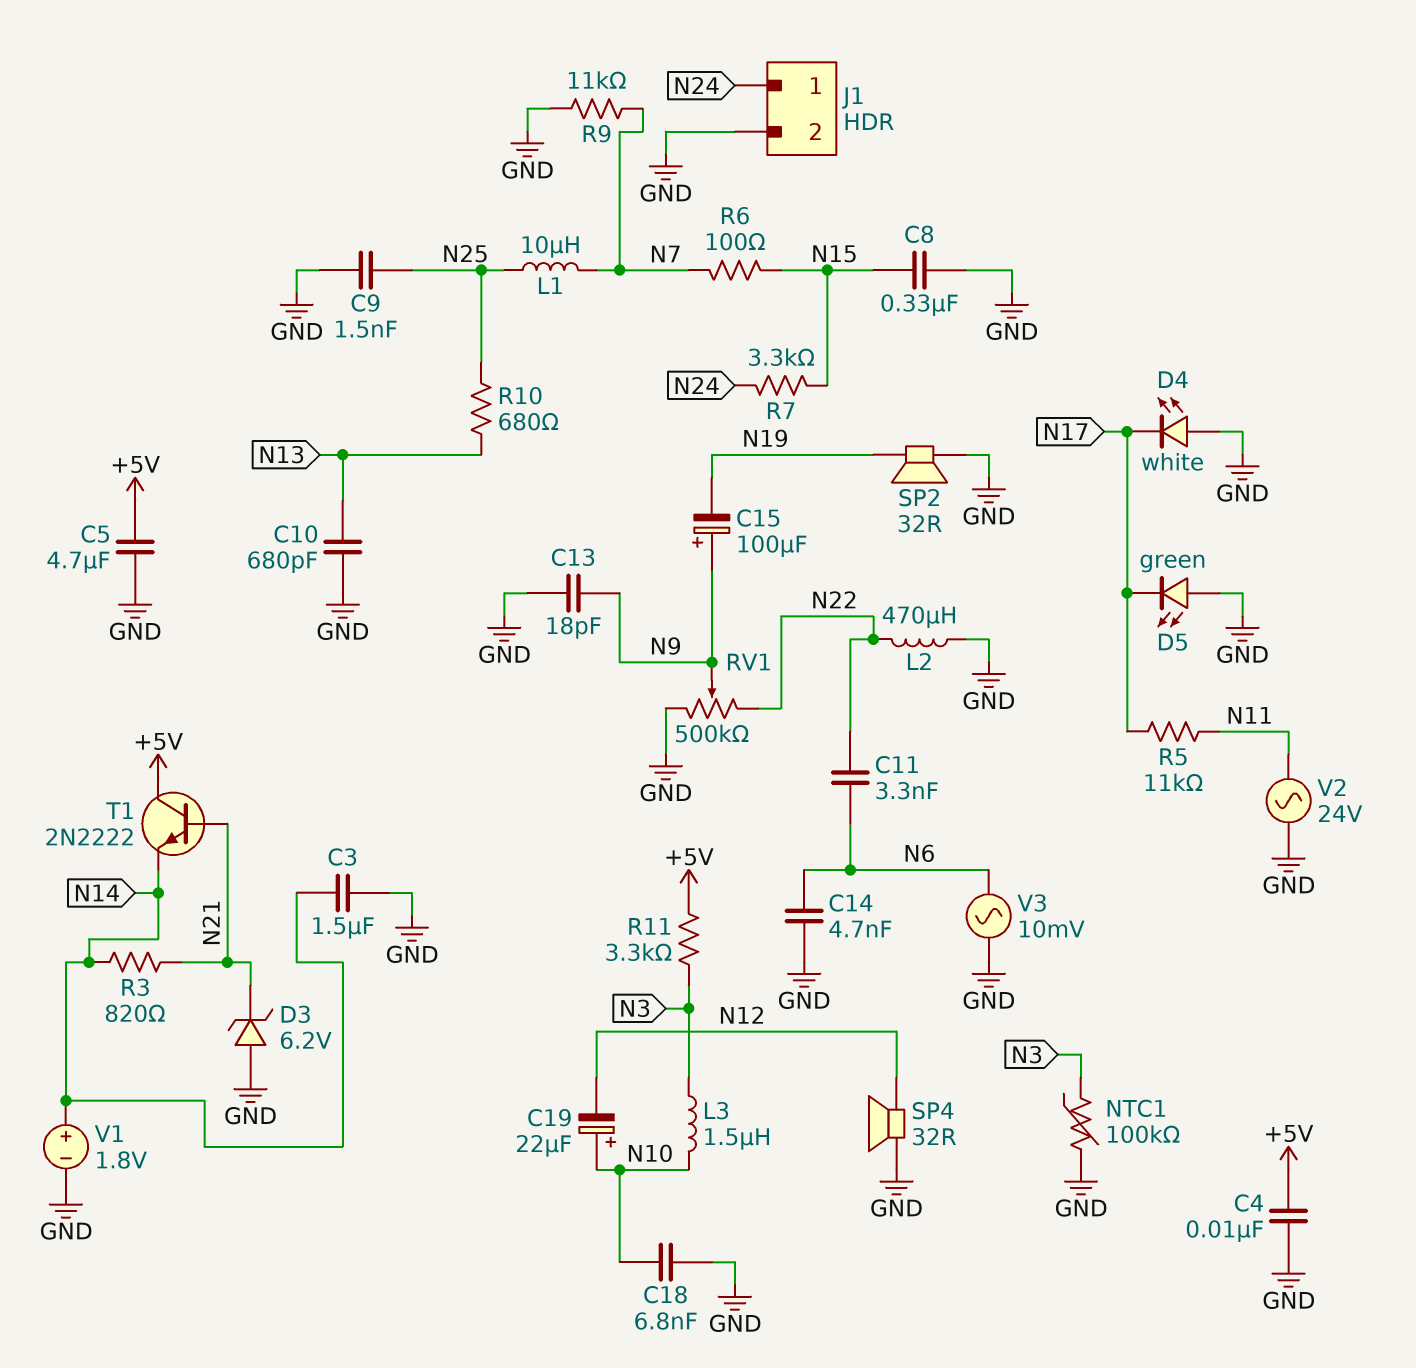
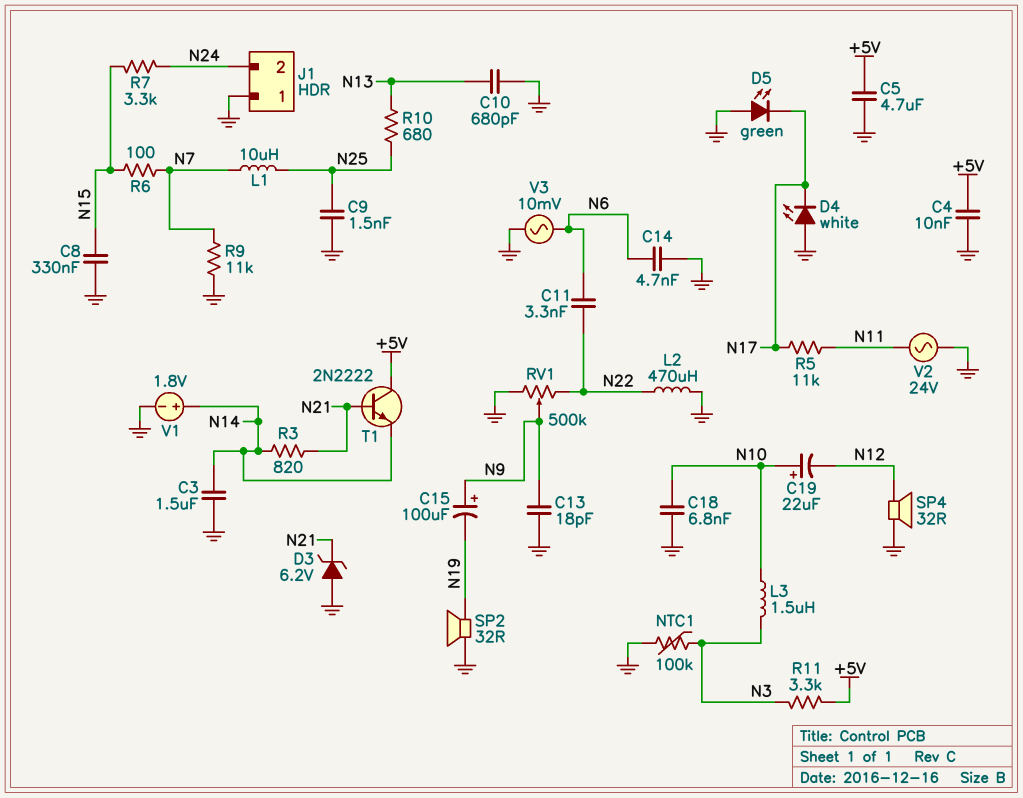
J1 pin 1: N24 -> GND
J1 pin 2: GND -> N24

